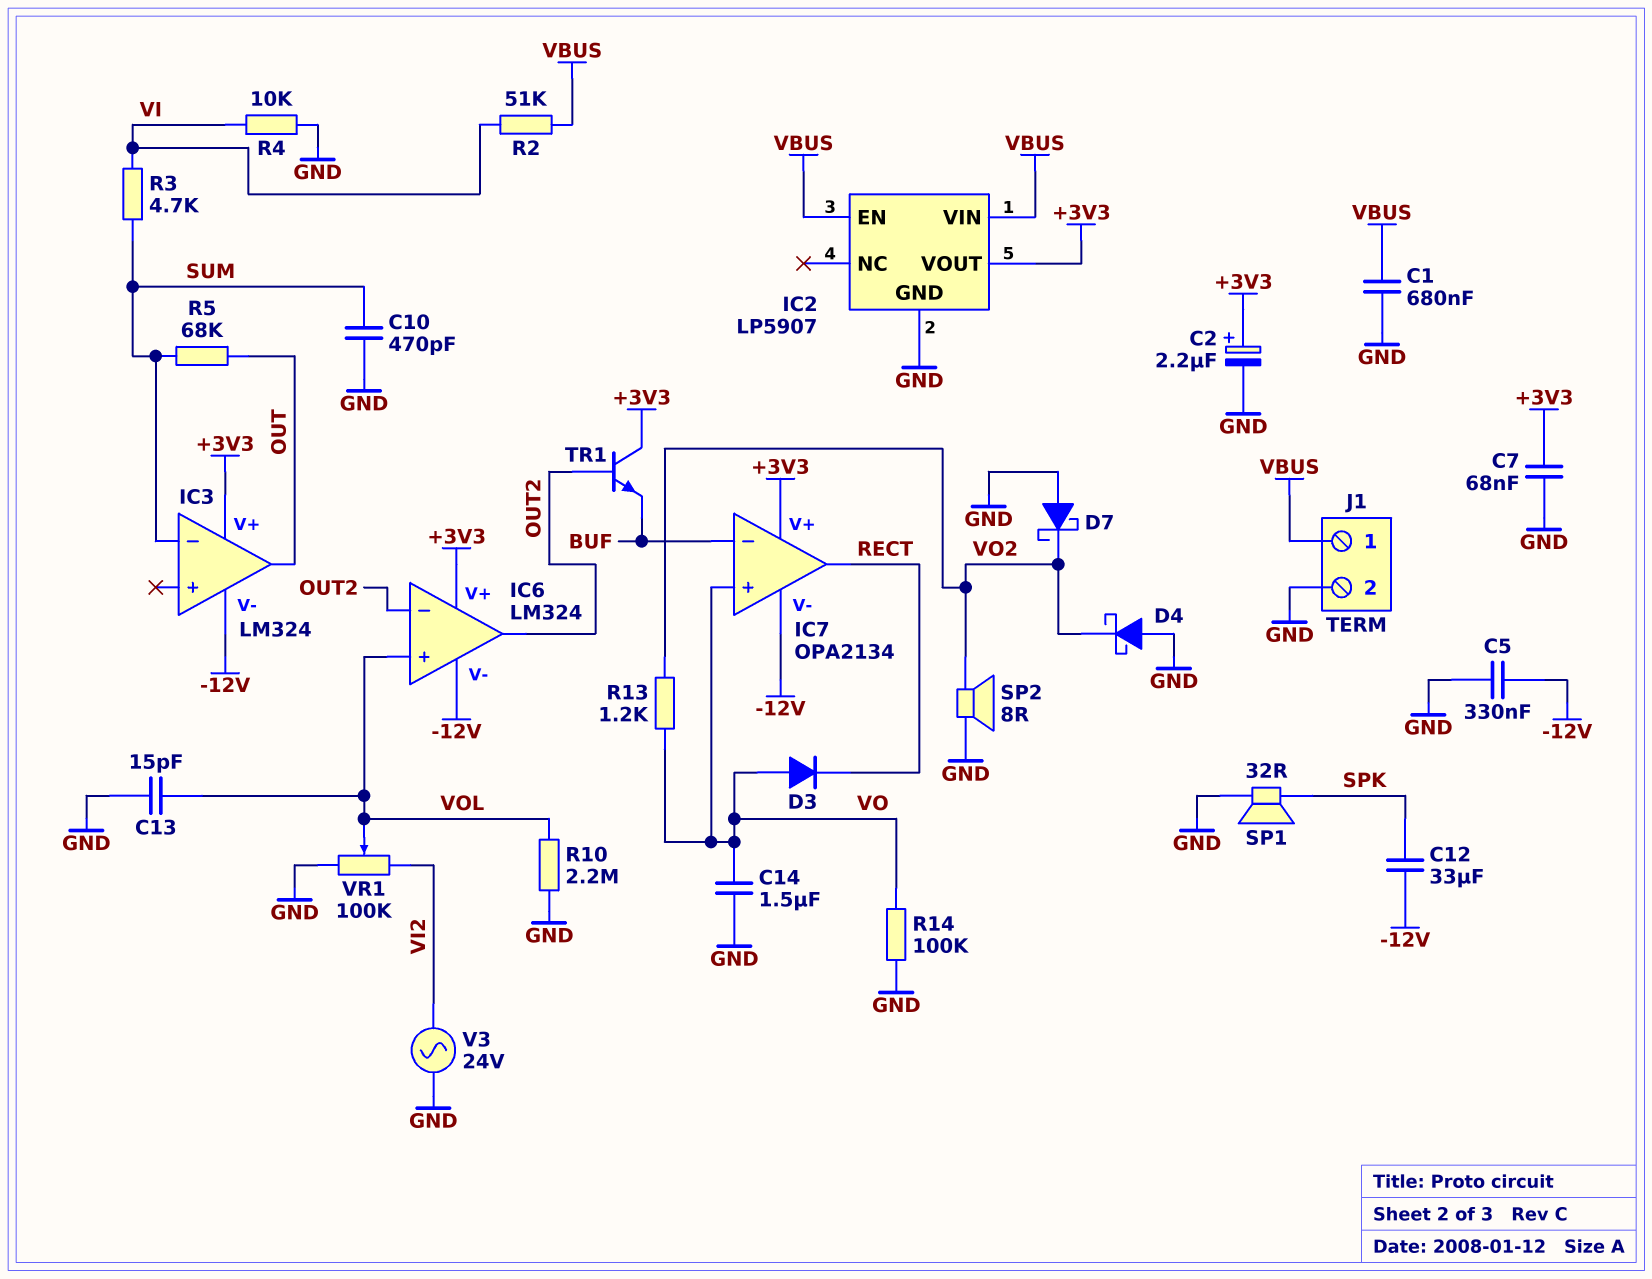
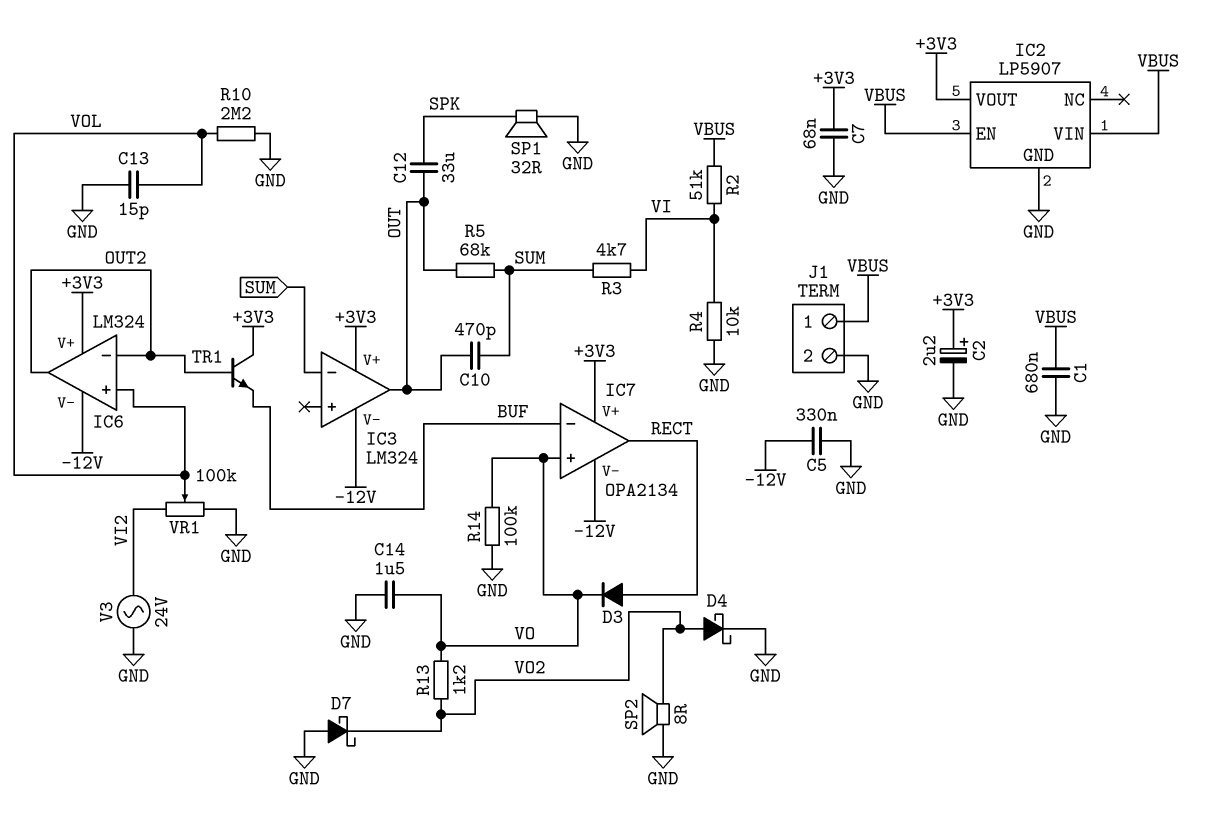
C10: 470pF (GND, SUM) -> 470pF (OUT, SUM)
C12: 33uF (-12V, SPK) -> 33uF (OUT, SPK)
D3: diode (A VO, K RECT) -> diode (A RECT, K VO)
D4: schottky (A GND, K VO2) -> schottky (A VO2, K GND)

